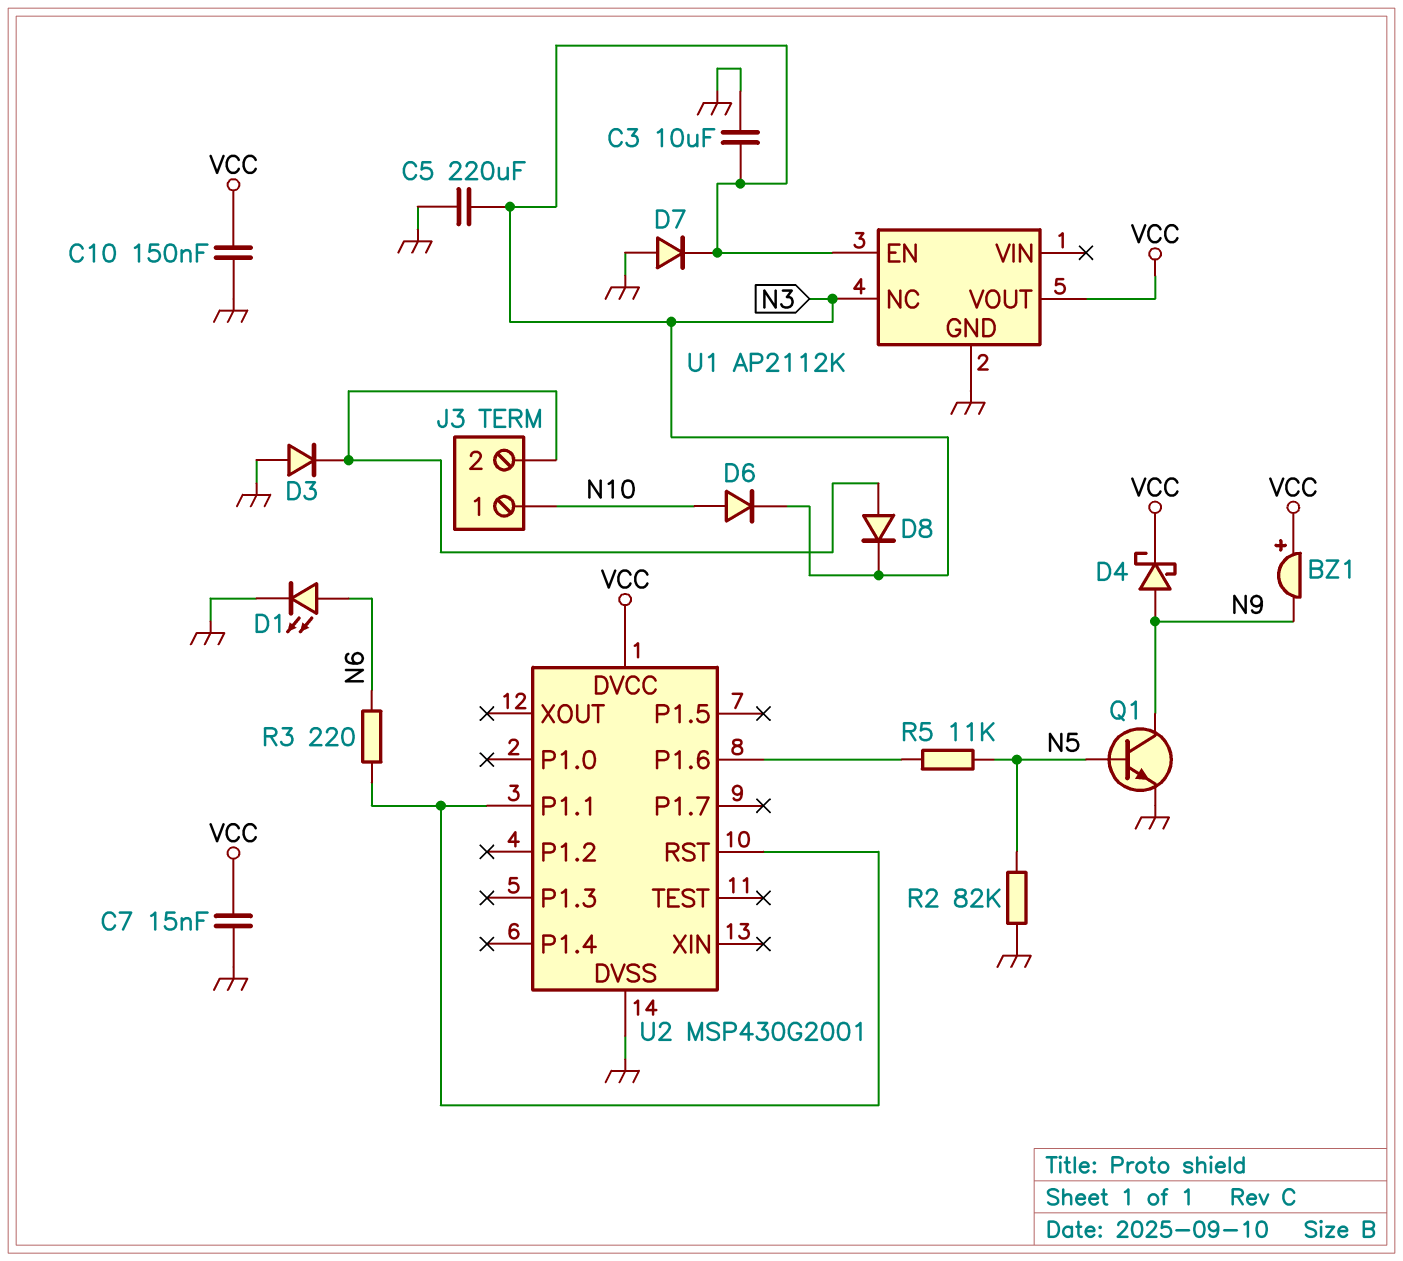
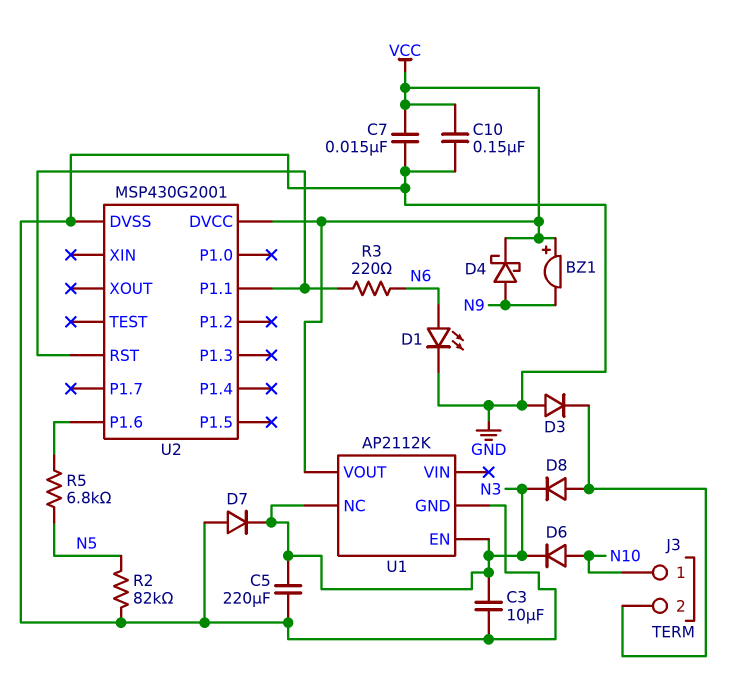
Q1: NPN (B N5, C N9, E GND) -> none
R5: 11k (N5, U2/P1.6) -> 6.8k (N5, U2/P1.6)

